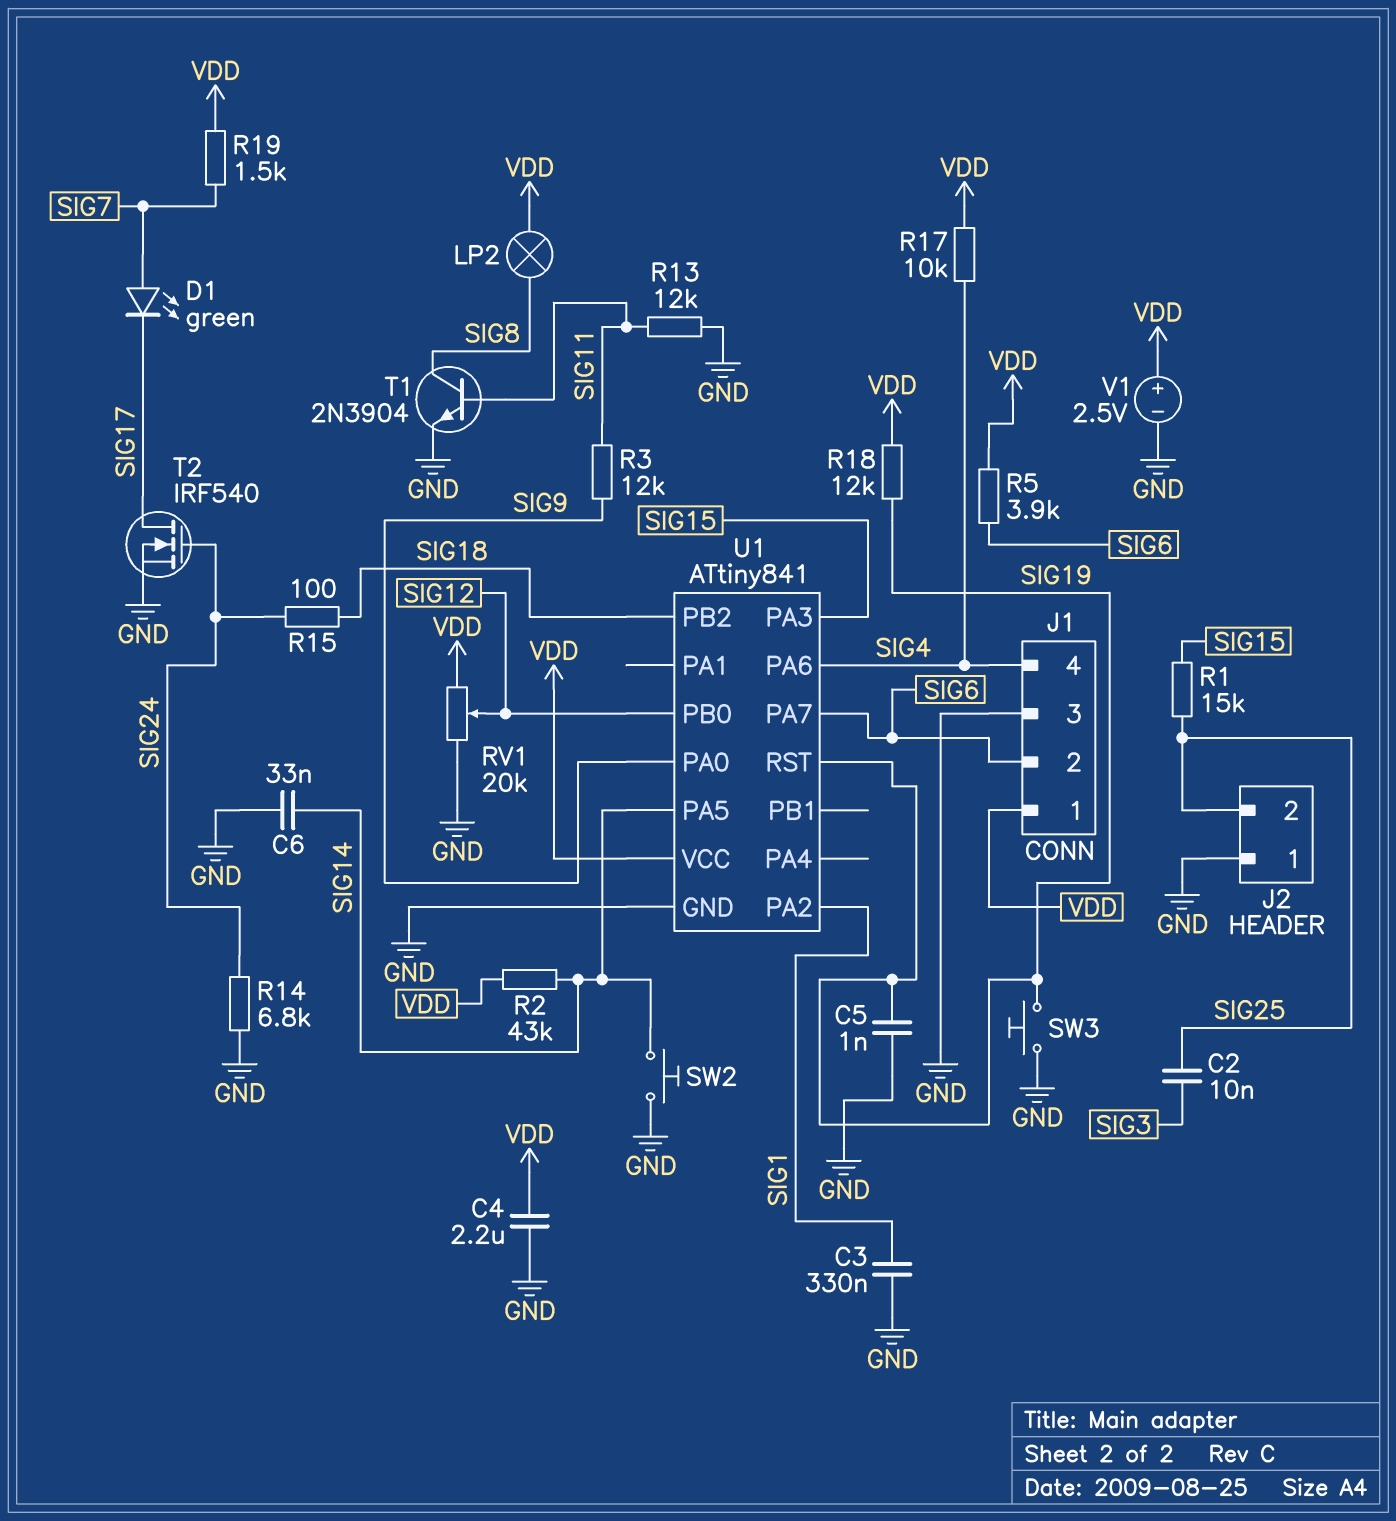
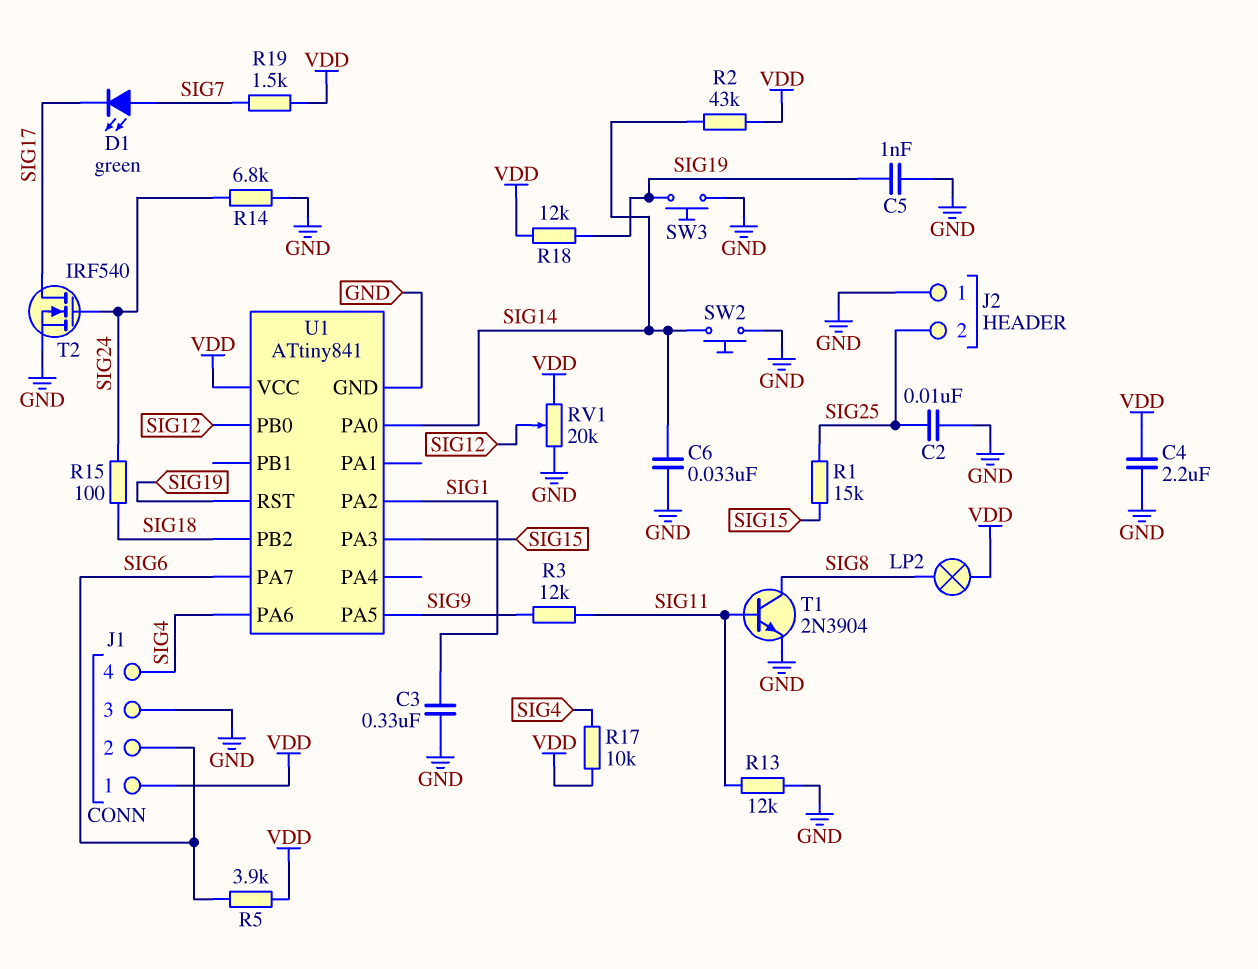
C2: 10nF (SIG3, SIG25) -> 10nF (GND, SIG25)
U1 pin PA0: SIG9 -> SIG14
U1 pin PA5: SIG14 -> SIG9
V1: 2.5V (plus VDD, minus GND) -> none

